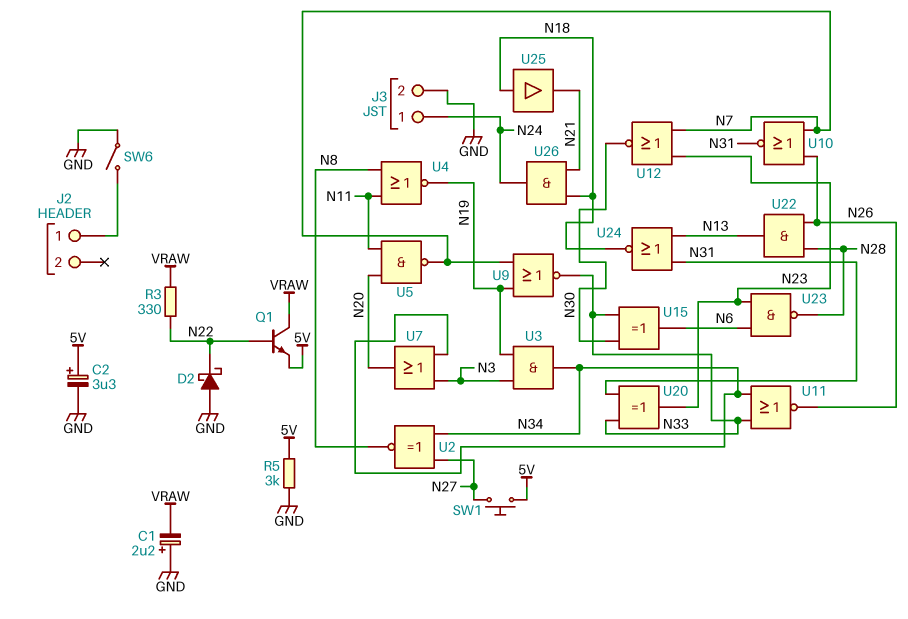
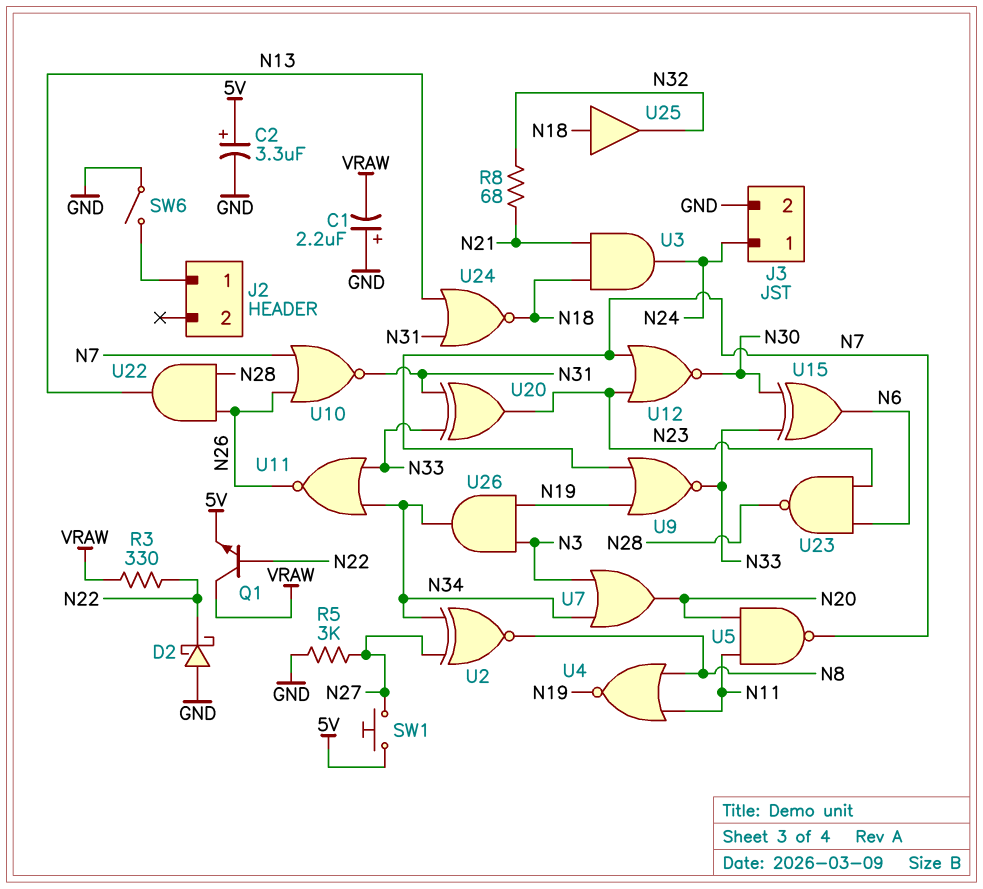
R5: 3k (5V, GND) -> 3k (GND, N27)
R8: none -> 68 (N21, N32)
U3: AND (in N3, in N19, out N34) -> AND (in N18, in N21, out N24)
U25: buffer (in N18, out N21) -> buffer (in N18, out N32)
U26: AND (in N18, in N21, out N24) -> AND (in N3, in N19, out N34)

